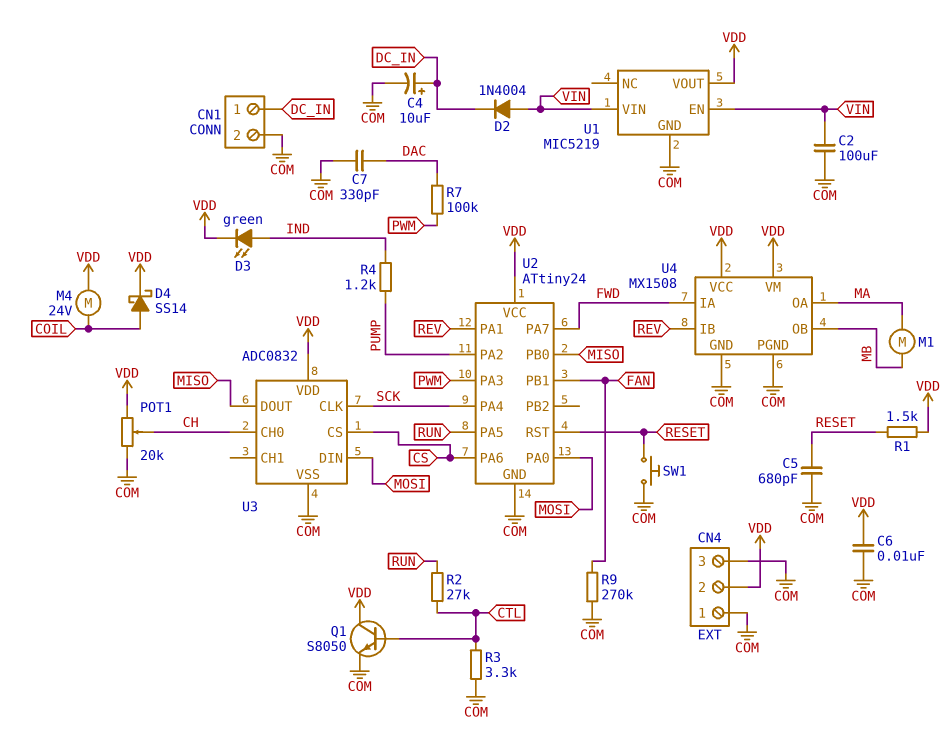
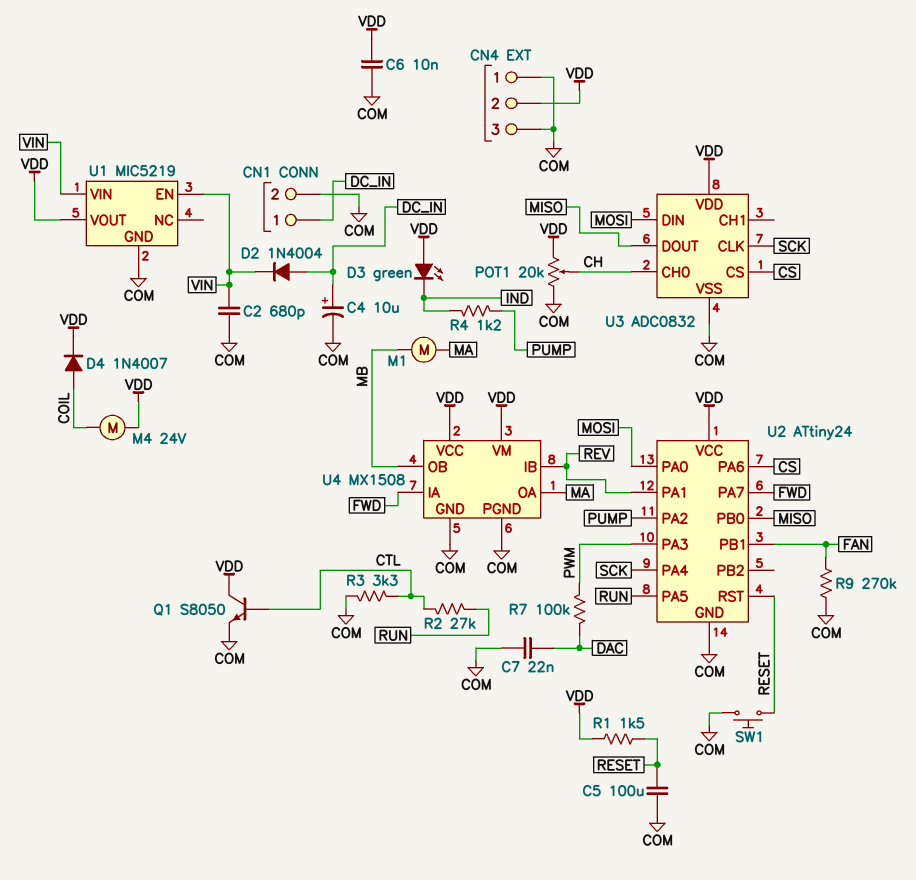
C2: 100uF (COM, VIN) -> 680pF (COM, VIN)
C5: 680pF (COM, RESET) -> 100uF (COM, RESET)
C7: 330pF (COM, DAC) -> 22nF (COM, DAC)
D2: diode 1N4004 (A VIN, K DC_IN) -> diode 1N4004 (A DC_IN, K VIN)
D3: LED green (A IND, K VDD) -> LED green (A VDD, K IND)
D4: schottky SS14 (A COIL, K VDD) -> diode 1N4007 (A COIL, K VDD)

